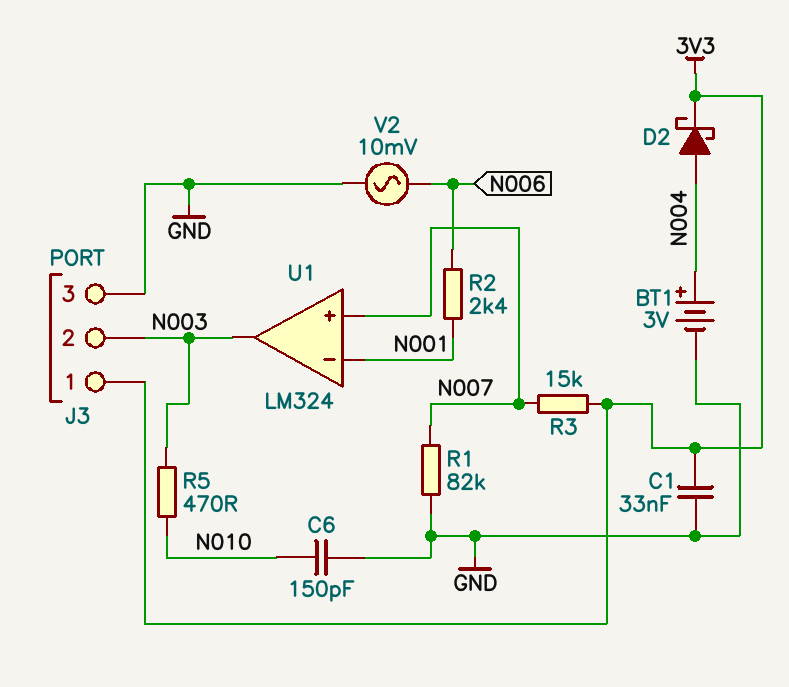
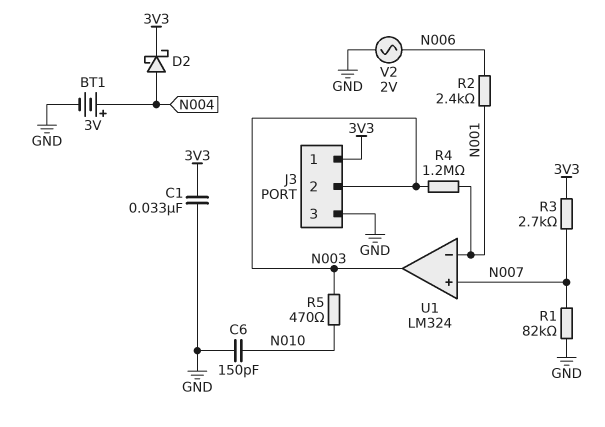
R3: 15k (3V3, N007) -> 2.7k (3V3, N007)
R4: none -> 1.2M (N001, N003)
V2: AC 10mV (GND, N006) -> AC 2V (GND, N006)

